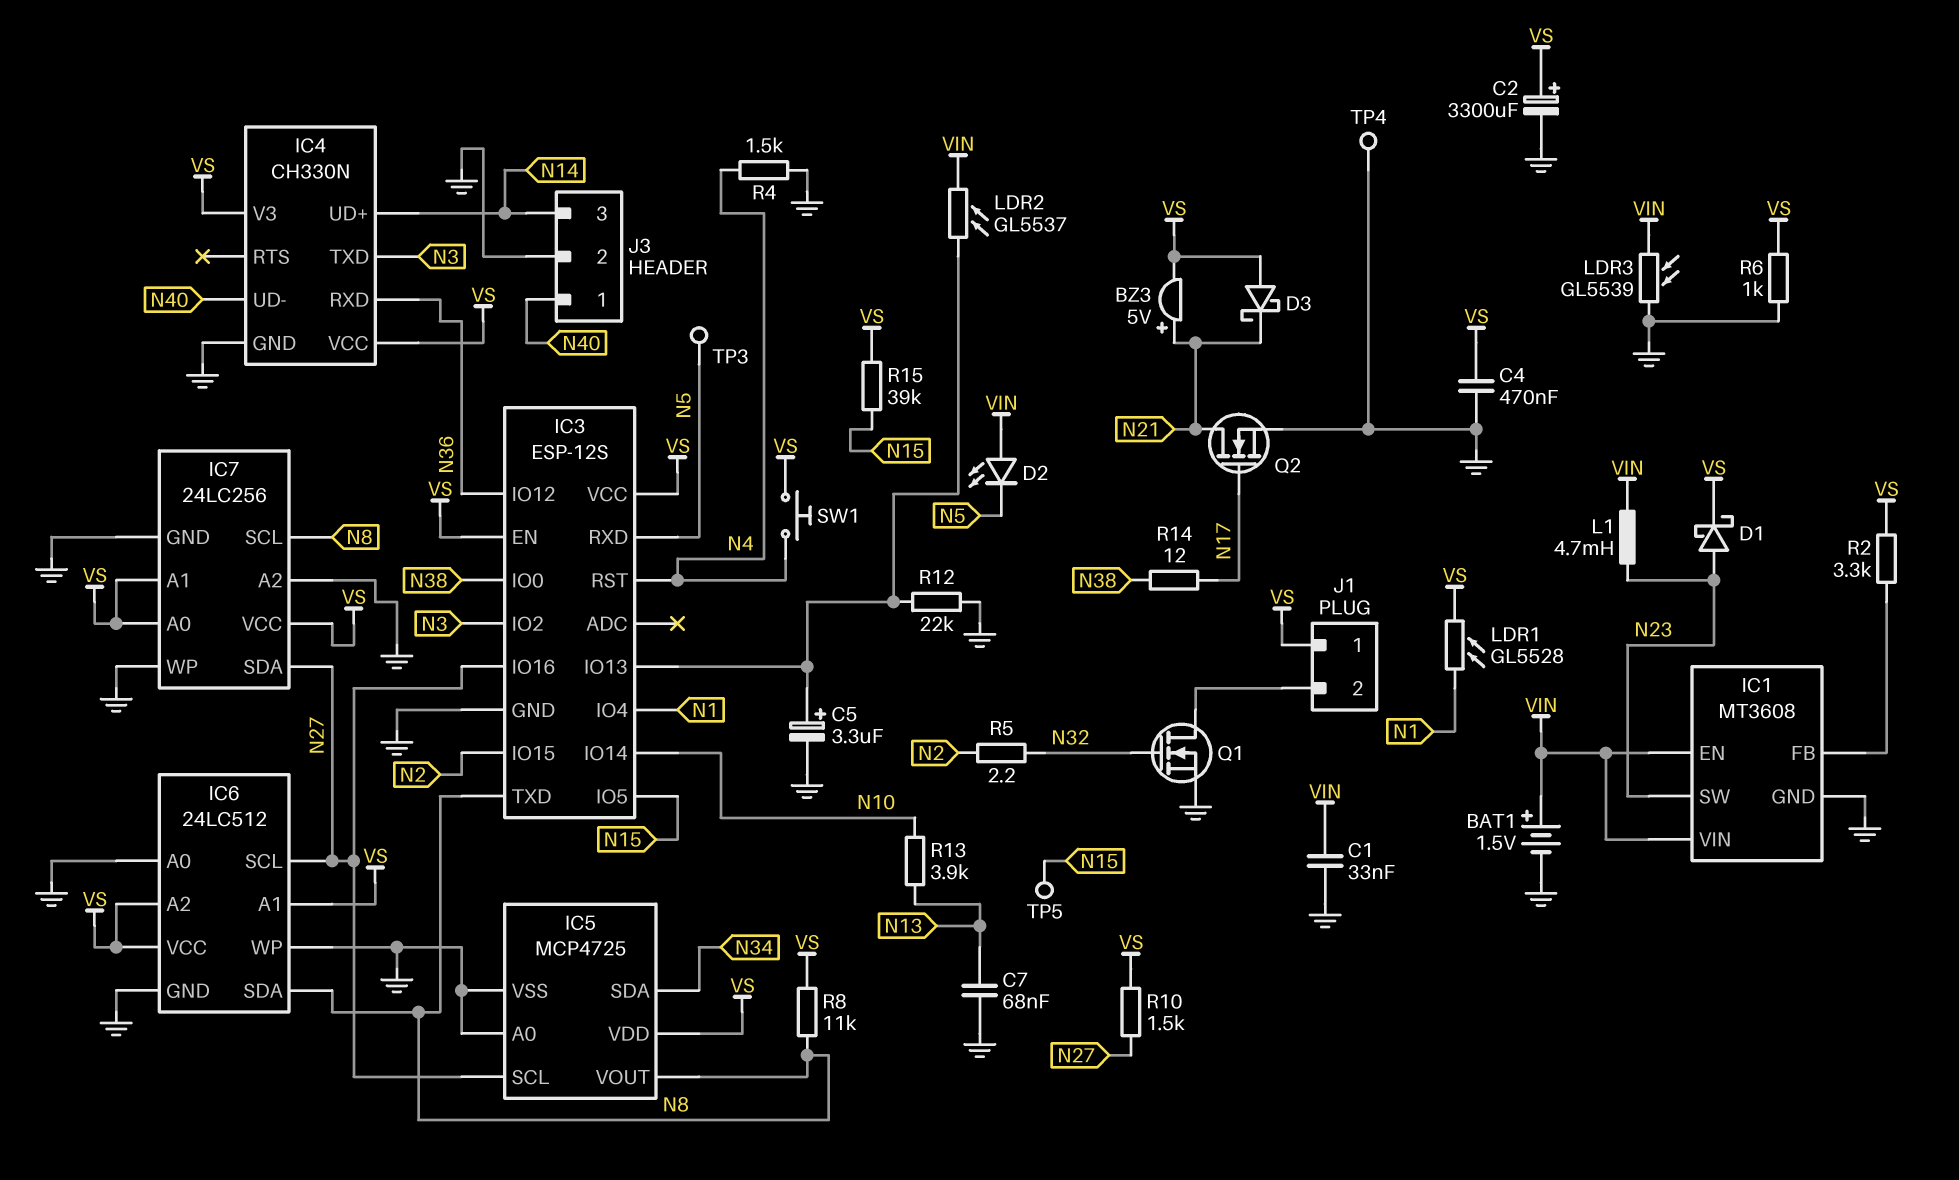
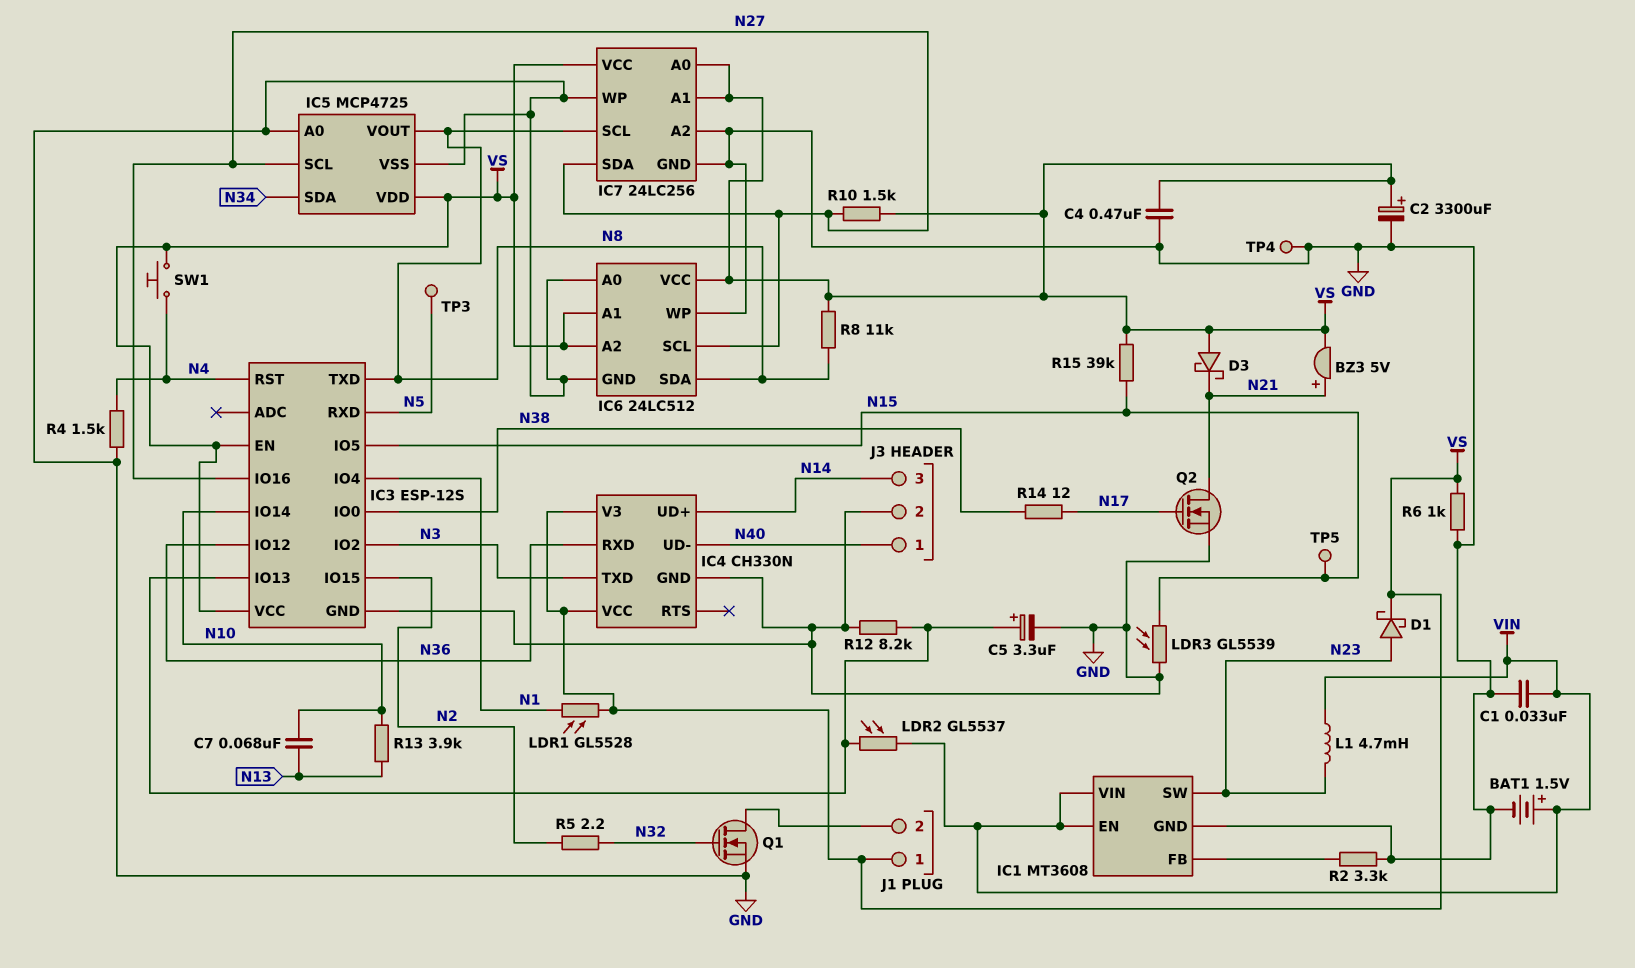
C7: 68nF (GND, N13) -> 68nF (N10, N13)
D2: LED (A VIN, K N5) -> none
LDR3: GL5539 (GND, VIN) -> GL5539 (GND, N15)
R2: 3.3k (IC1/FB, VS) -> 3.3k (GND, IC1/FB)
R12: 22k (GND, IC3/IO13) -> 8.2k (GND, IC3/IO13)

